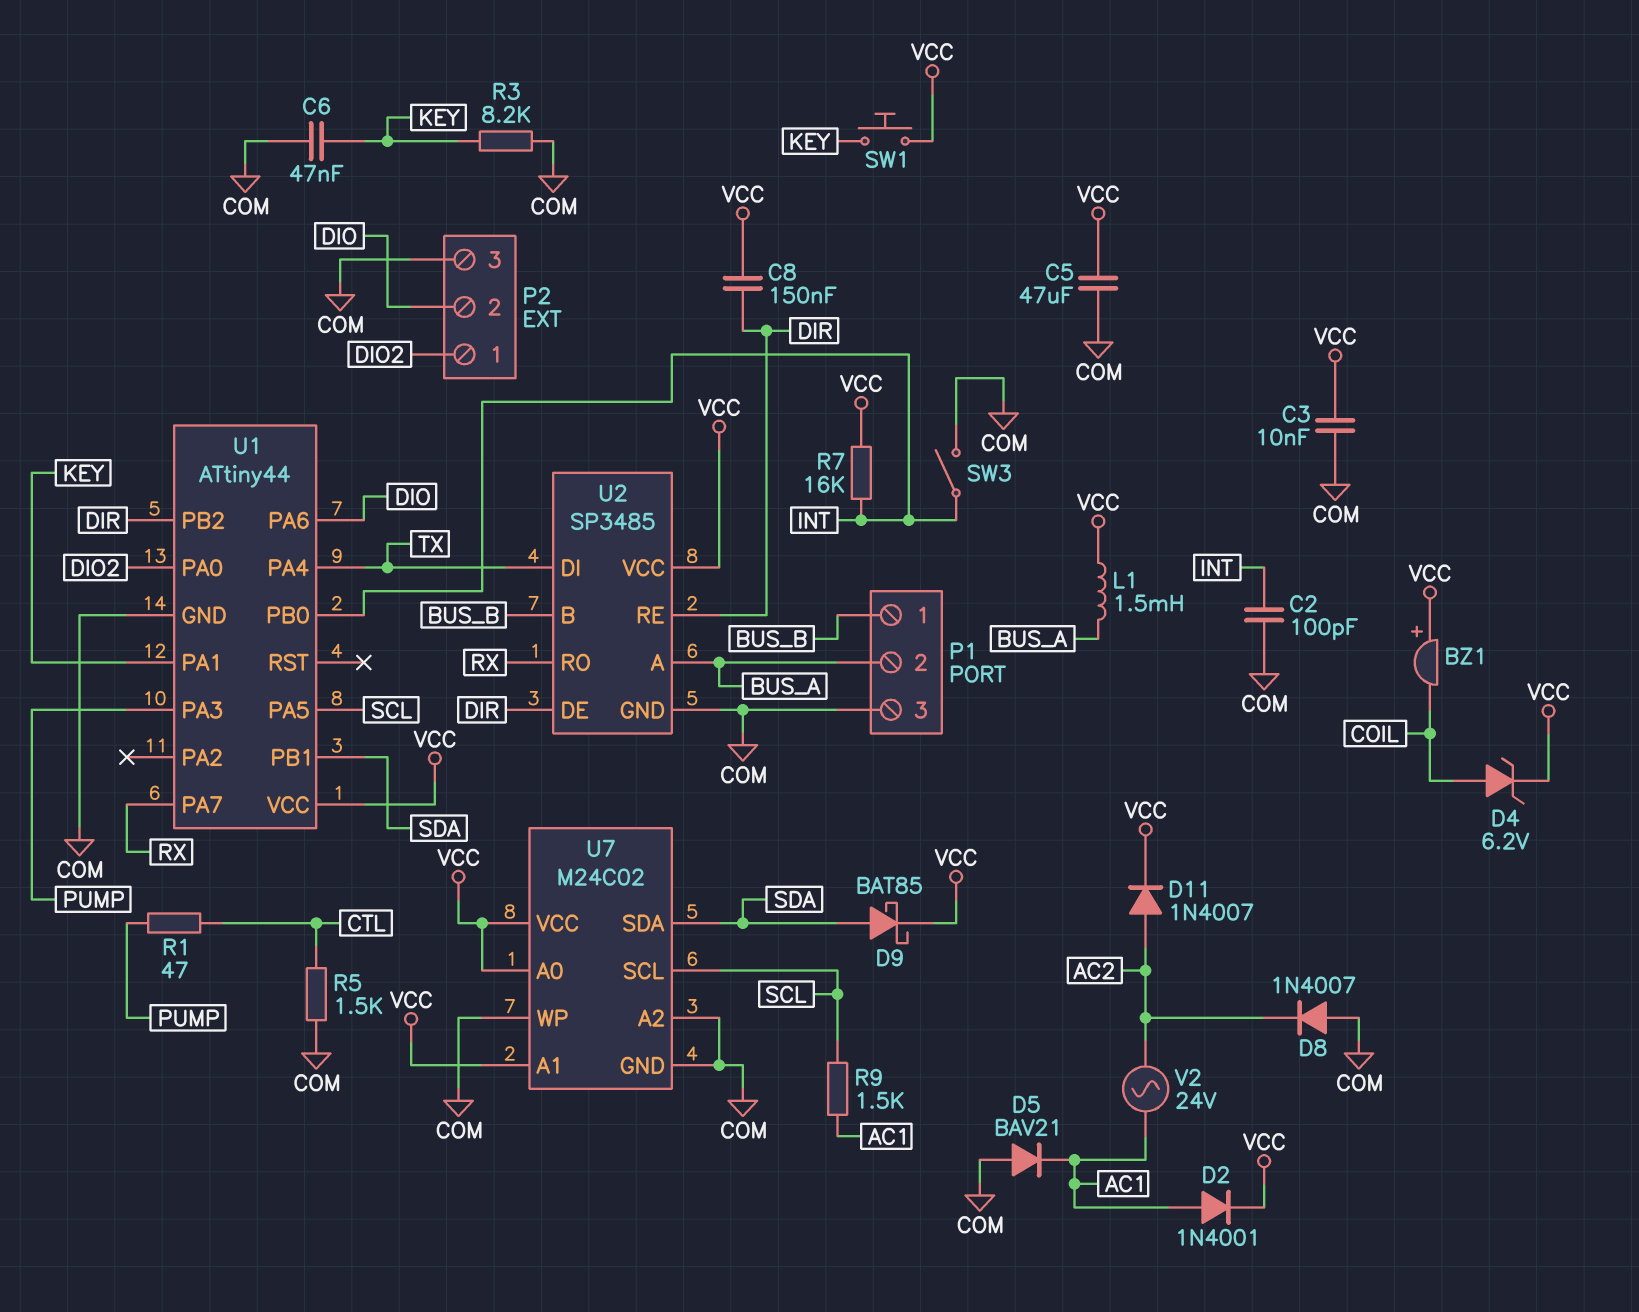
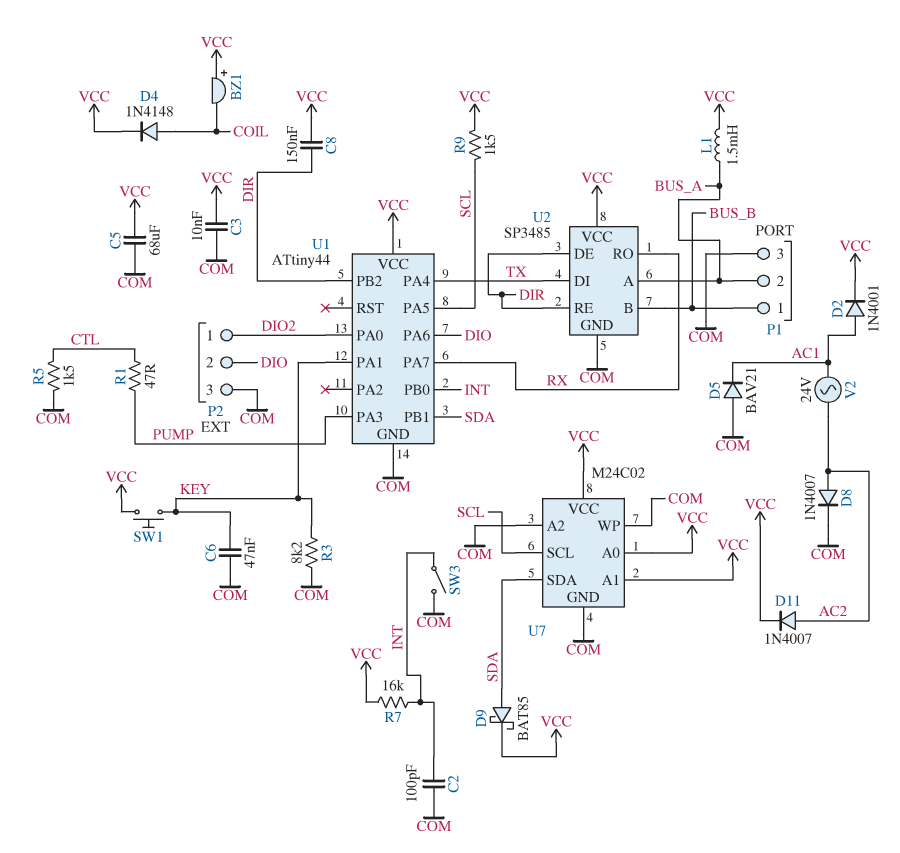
C5: 47uF (COM, VCC) -> 68uF (COM, VCC)
D4: zener 6.2V (A COIL, K VCC) -> diode 1N4148 (A COIL, K VCC)
D8: diode 1N4007 (A COM, K AC2) -> diode 1N4007 (A AC2, K COM)
R9: 1.5k (AC1, SCL) -> 1.5k (SCL, VCC)

